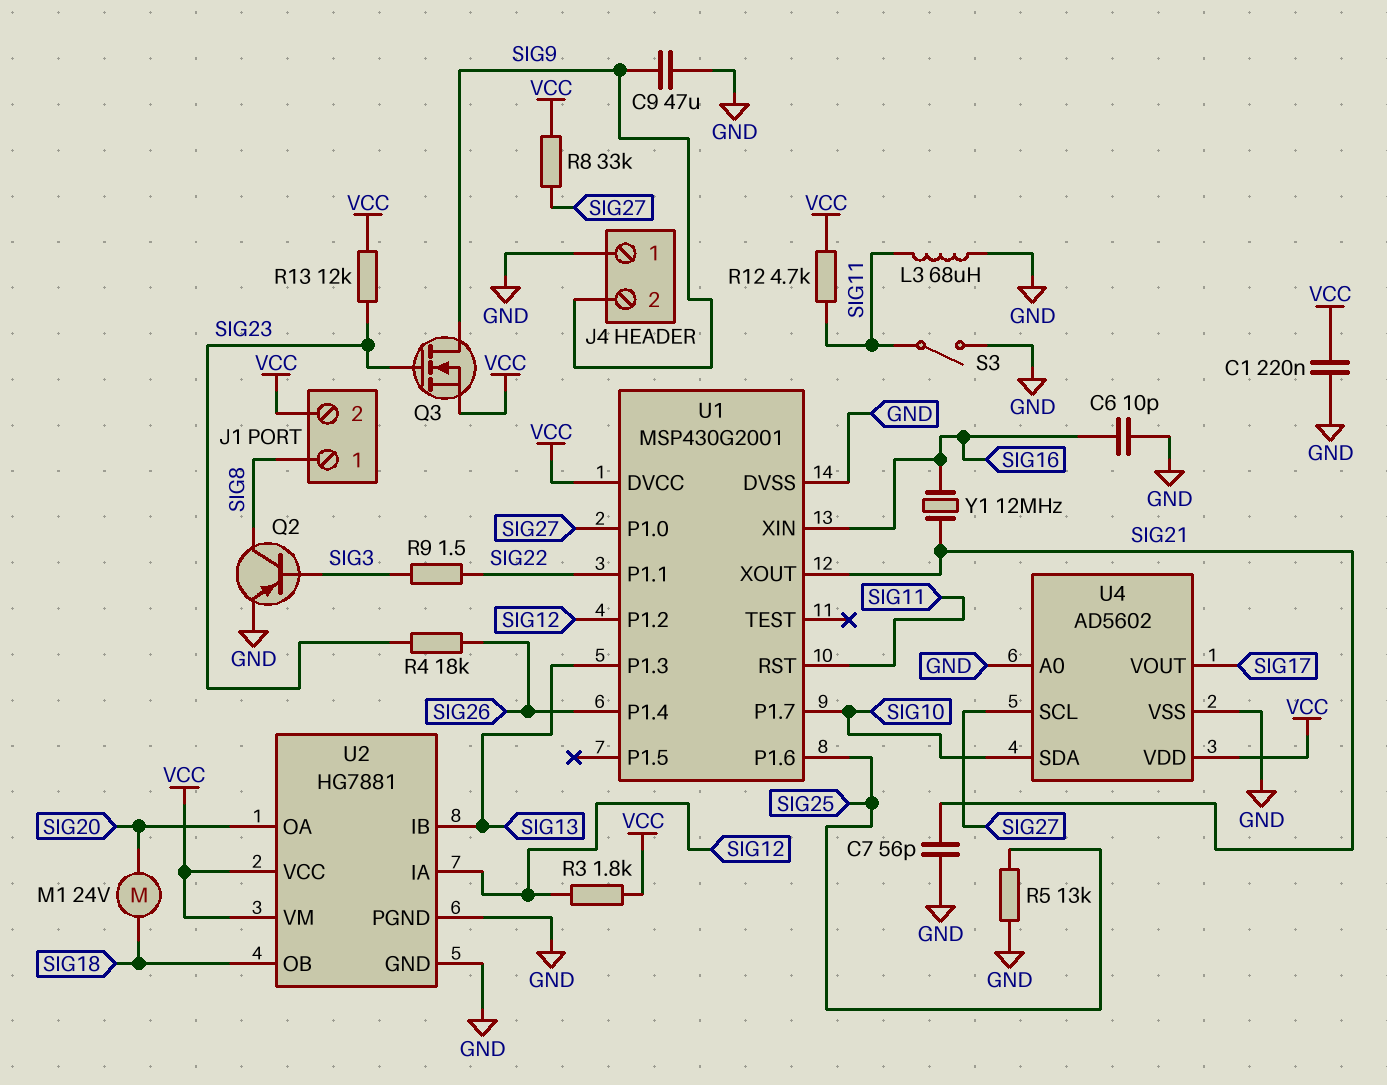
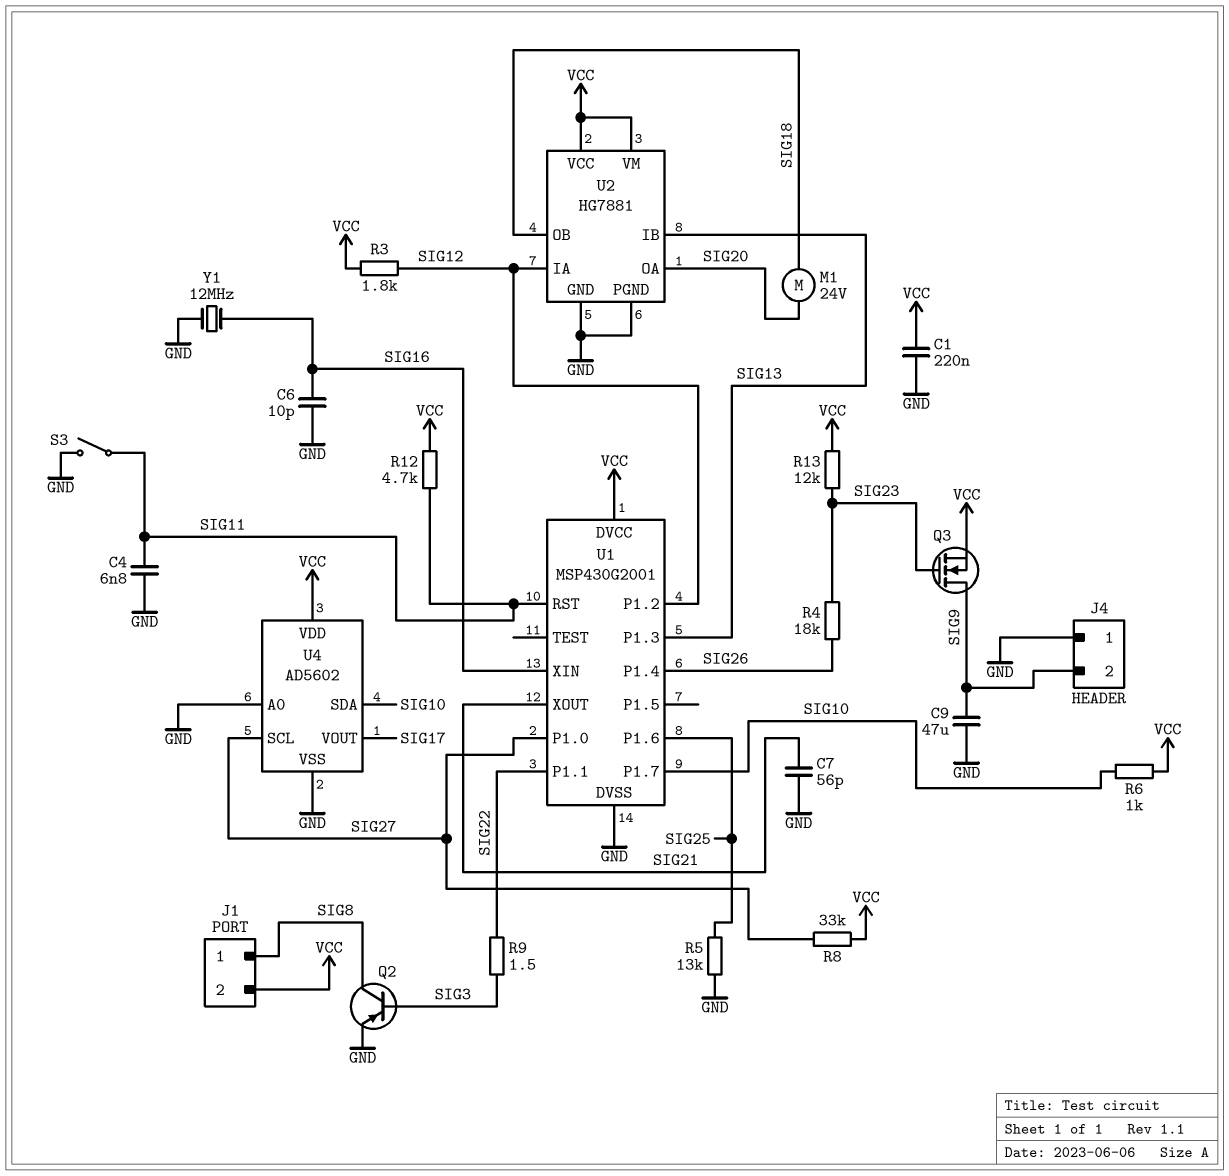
C4: none -> 6.8nF (GND, SIG11)
L3: 68uH (GND, SIG11) -> none
R6: none -> 1k (SIG10, VCC)
Y1: 12MHz (SIG16, SIG21) -> 12MHz (GND, SIG16)

